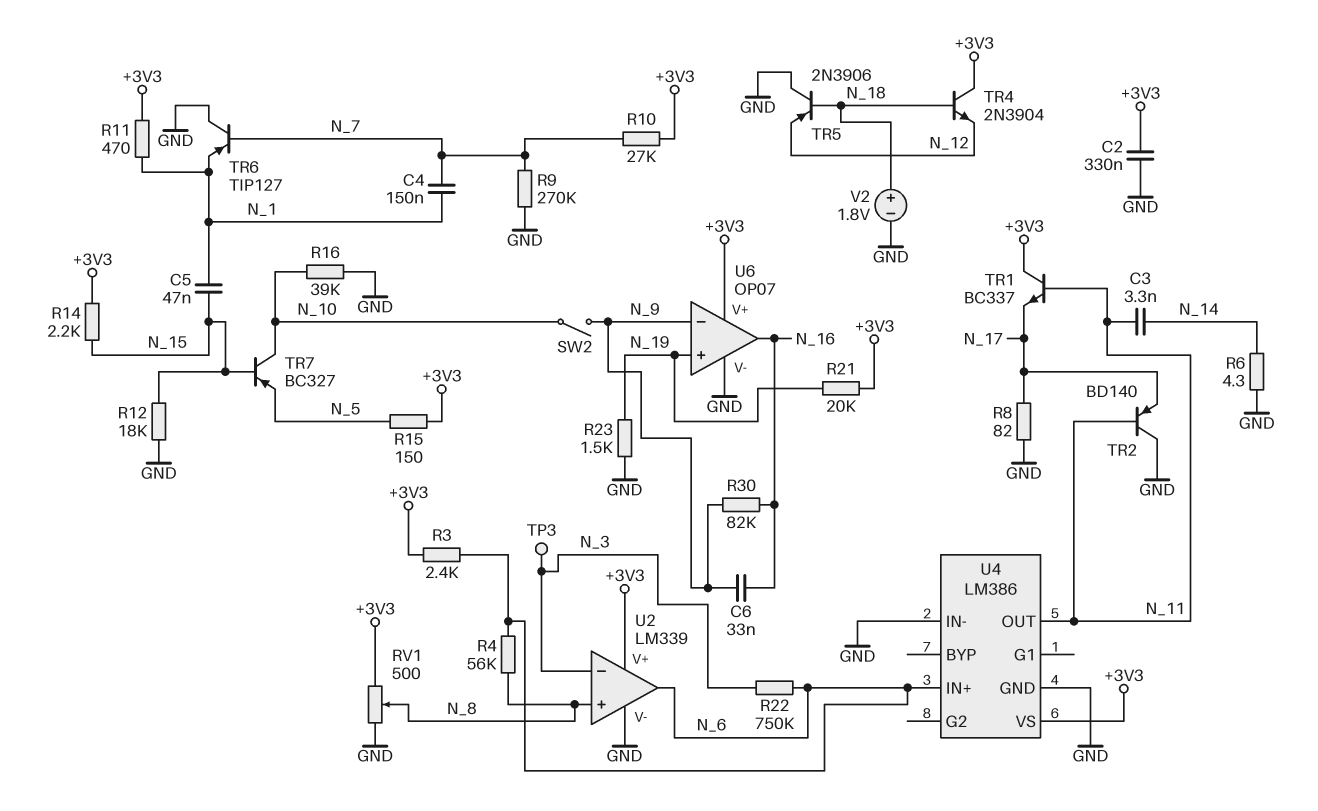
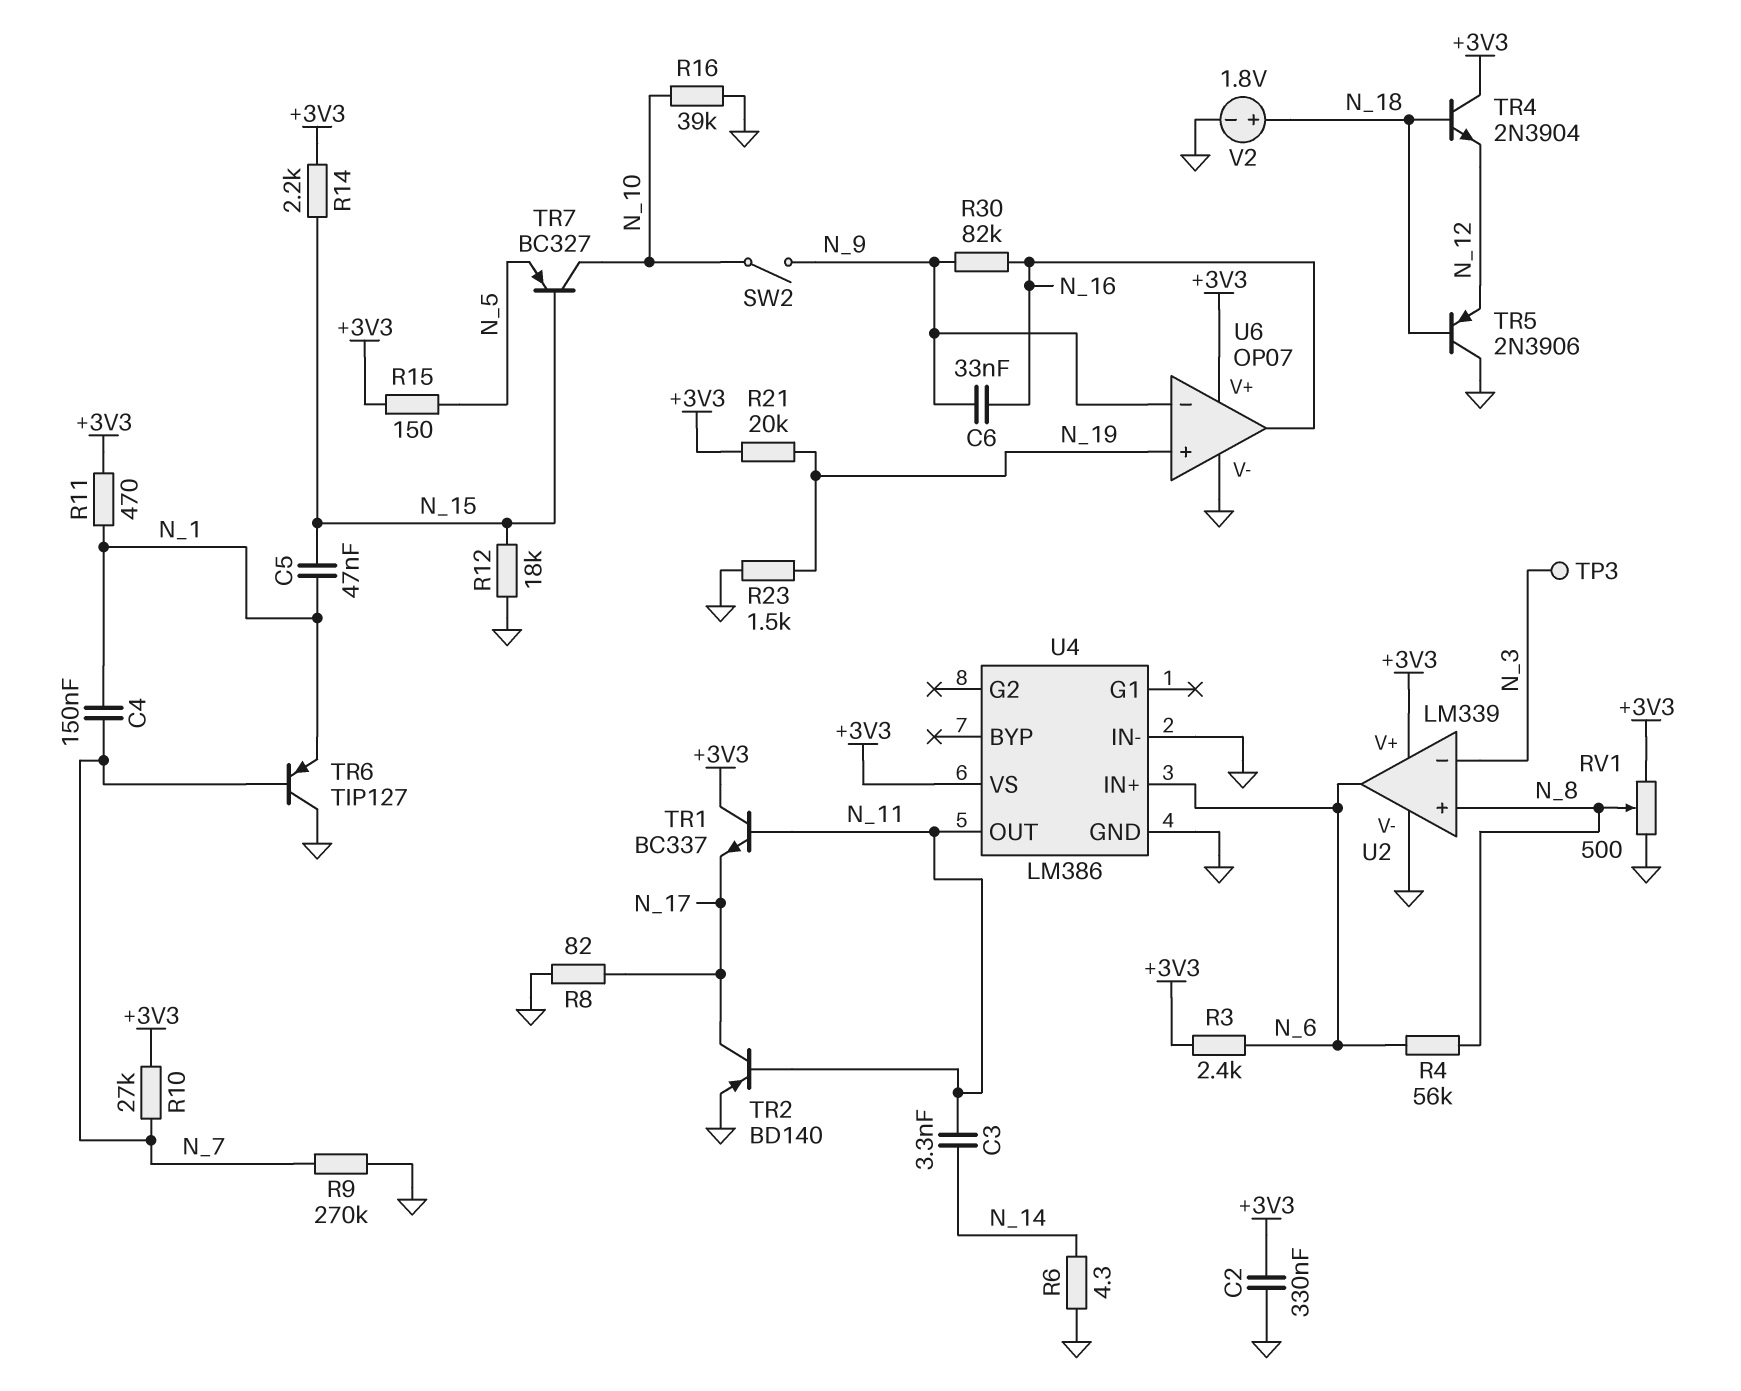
R22: 750k (N_3, N_6) -> none
TR2: PNP BD140 (B N_11, C GND, E N_17) -> PNP BD140 (B N_11, C N_17, E GND)

